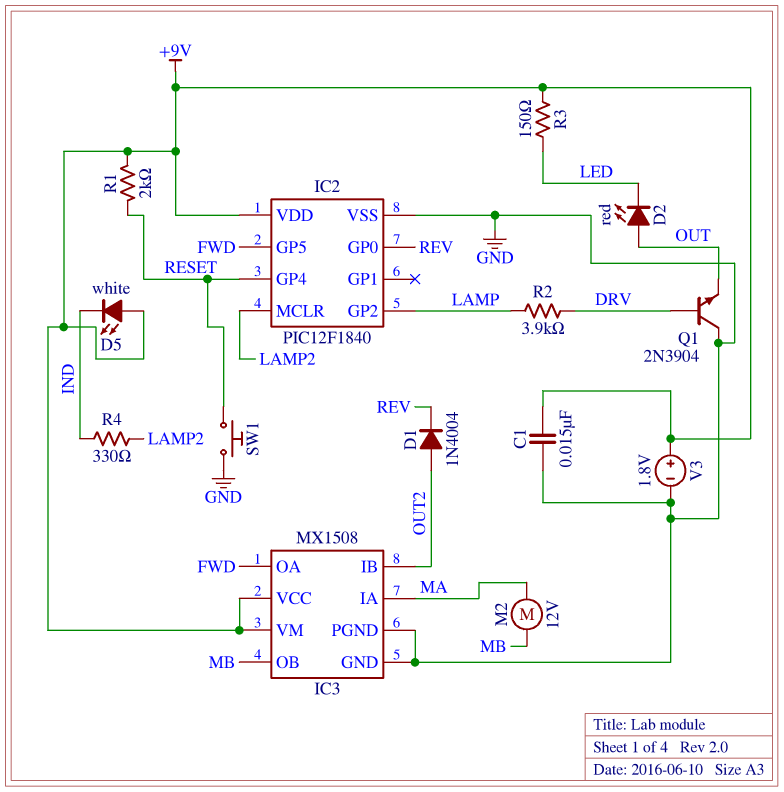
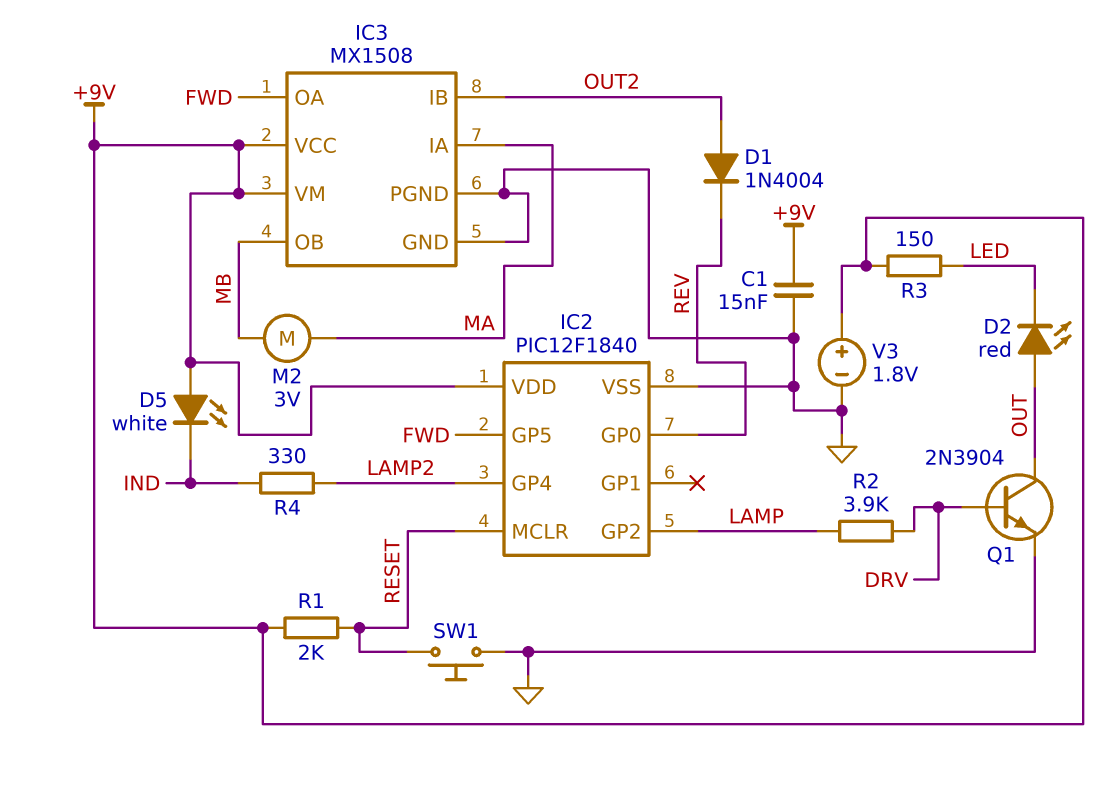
IC2 pin GP4: RESET -> LAMP2
IC2 pin MCLR: LAMP2 -> RESET
M2: motor 12V (MA, MB) -> motor 3V (MA, MB)
Q1: NPN 2N3904 (B DRV, C GND, E OUT) -> NPN 2N3904 (B DRV, C OUT, E GND)

